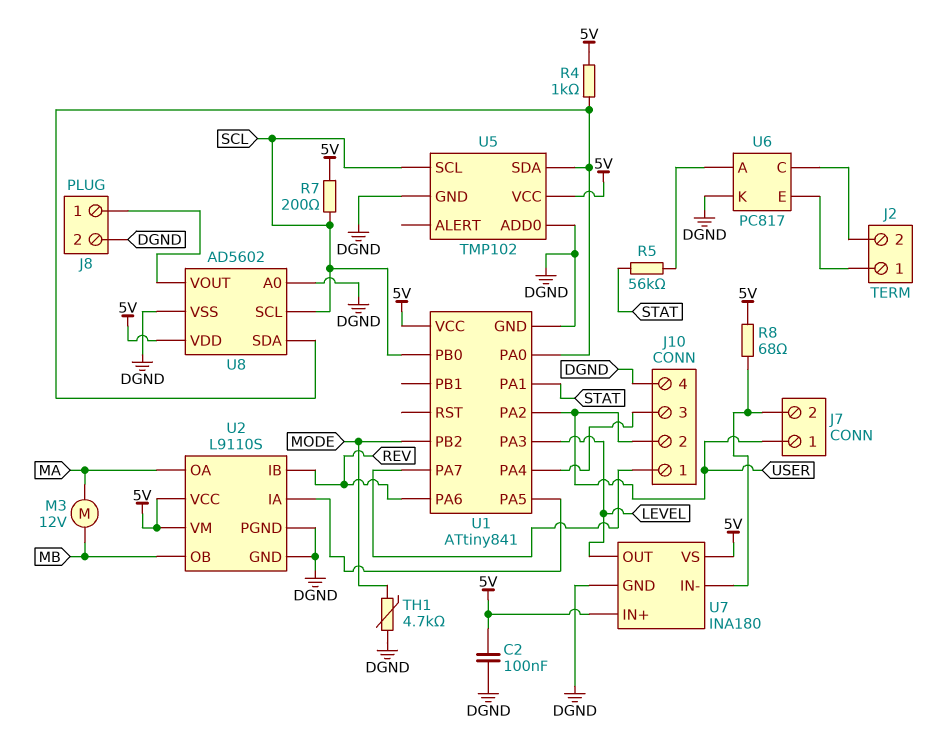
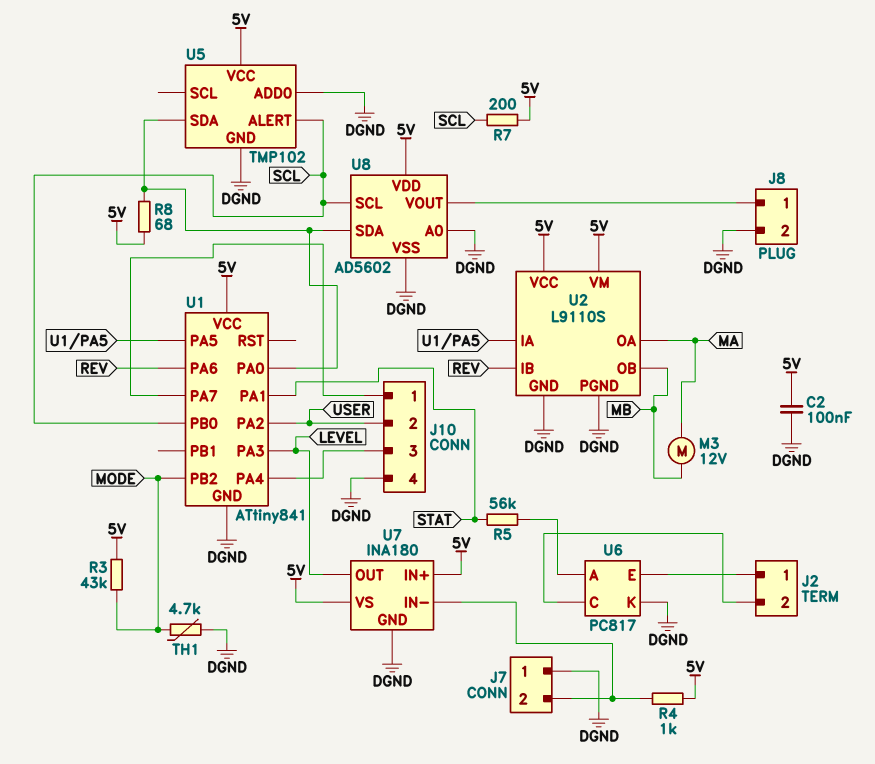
J7 pin 1: USER -> DGND
R3: none -> 43k (5V, MODE)
R4: 1k (5V, U1/PA0) -> 1k (5V, J7/2)
R8: 68 (5V, J7/2) -> 68 (5V, U1/PA0)
U5 pin ALERT: none -> SCL
U5 pin SCL: SCL -> none

